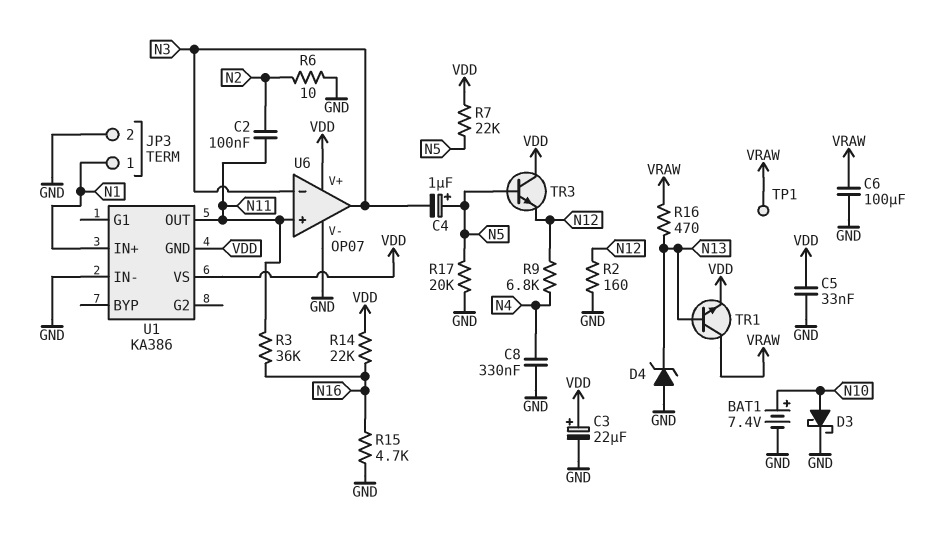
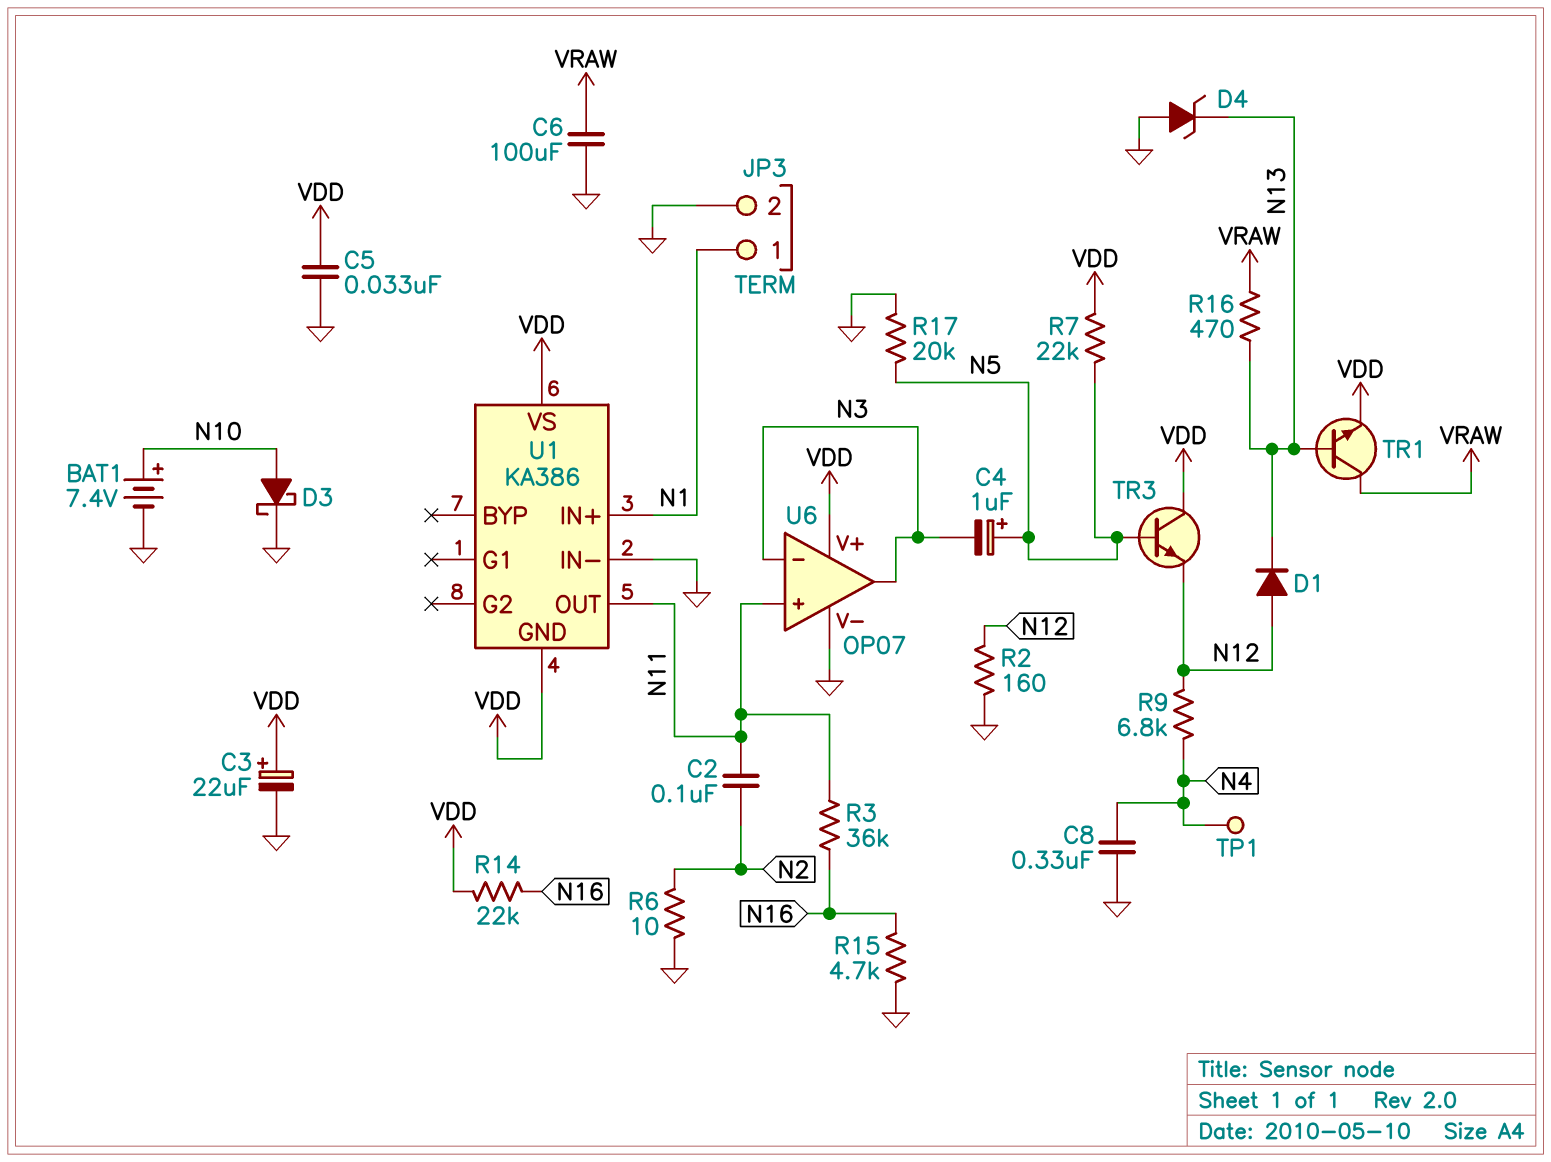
D1: none -> diode (A N12, K N13)
TP1: test point (VRAW) -> test point (N4)

